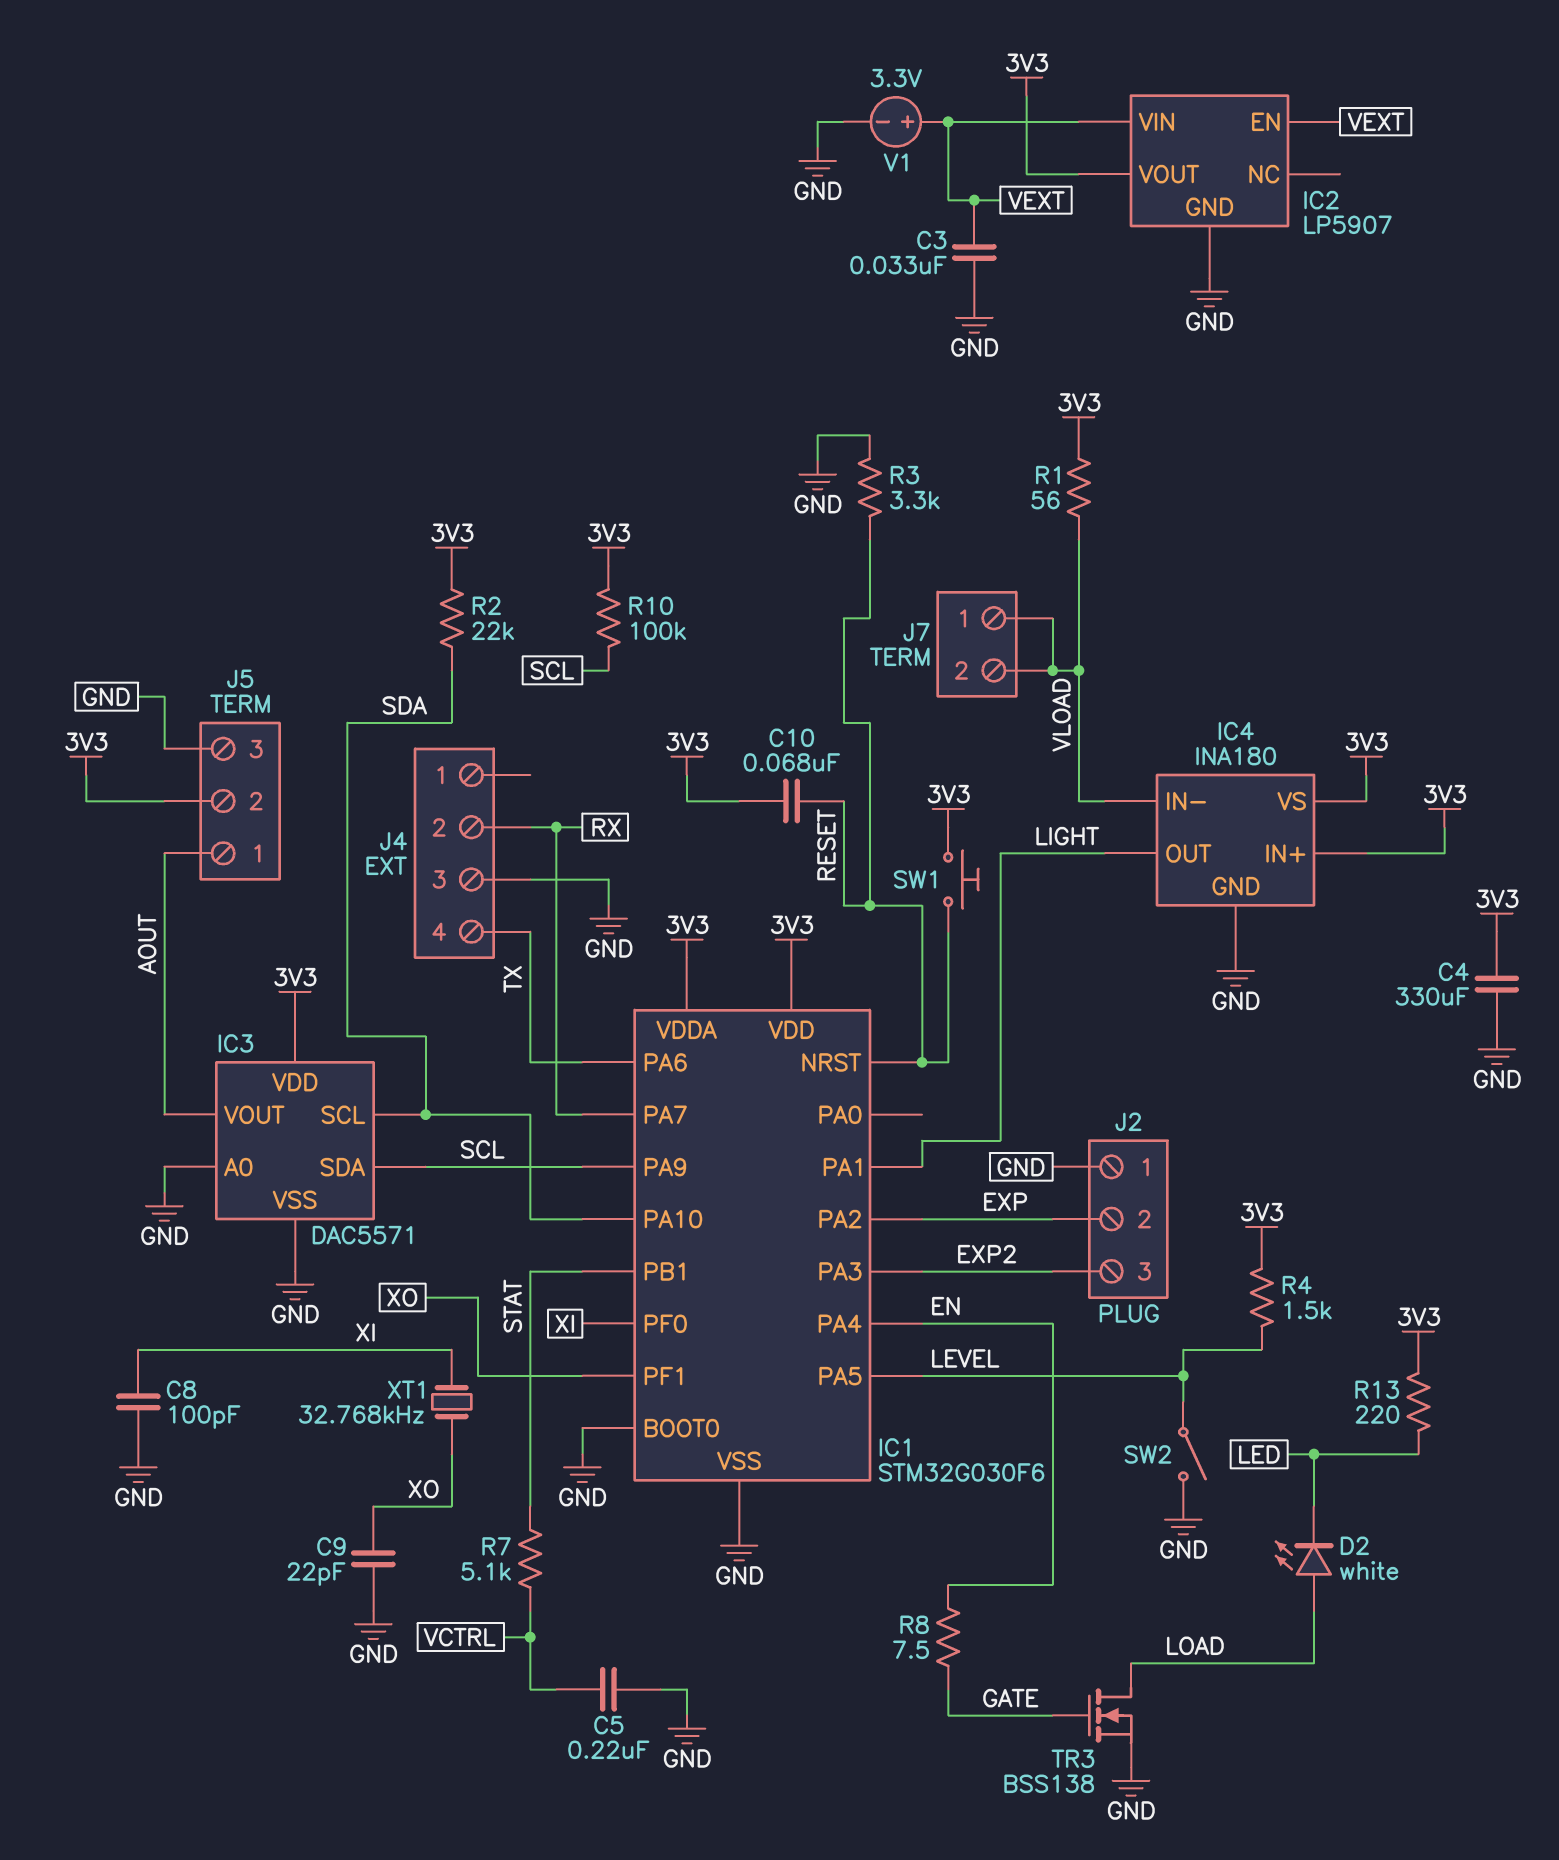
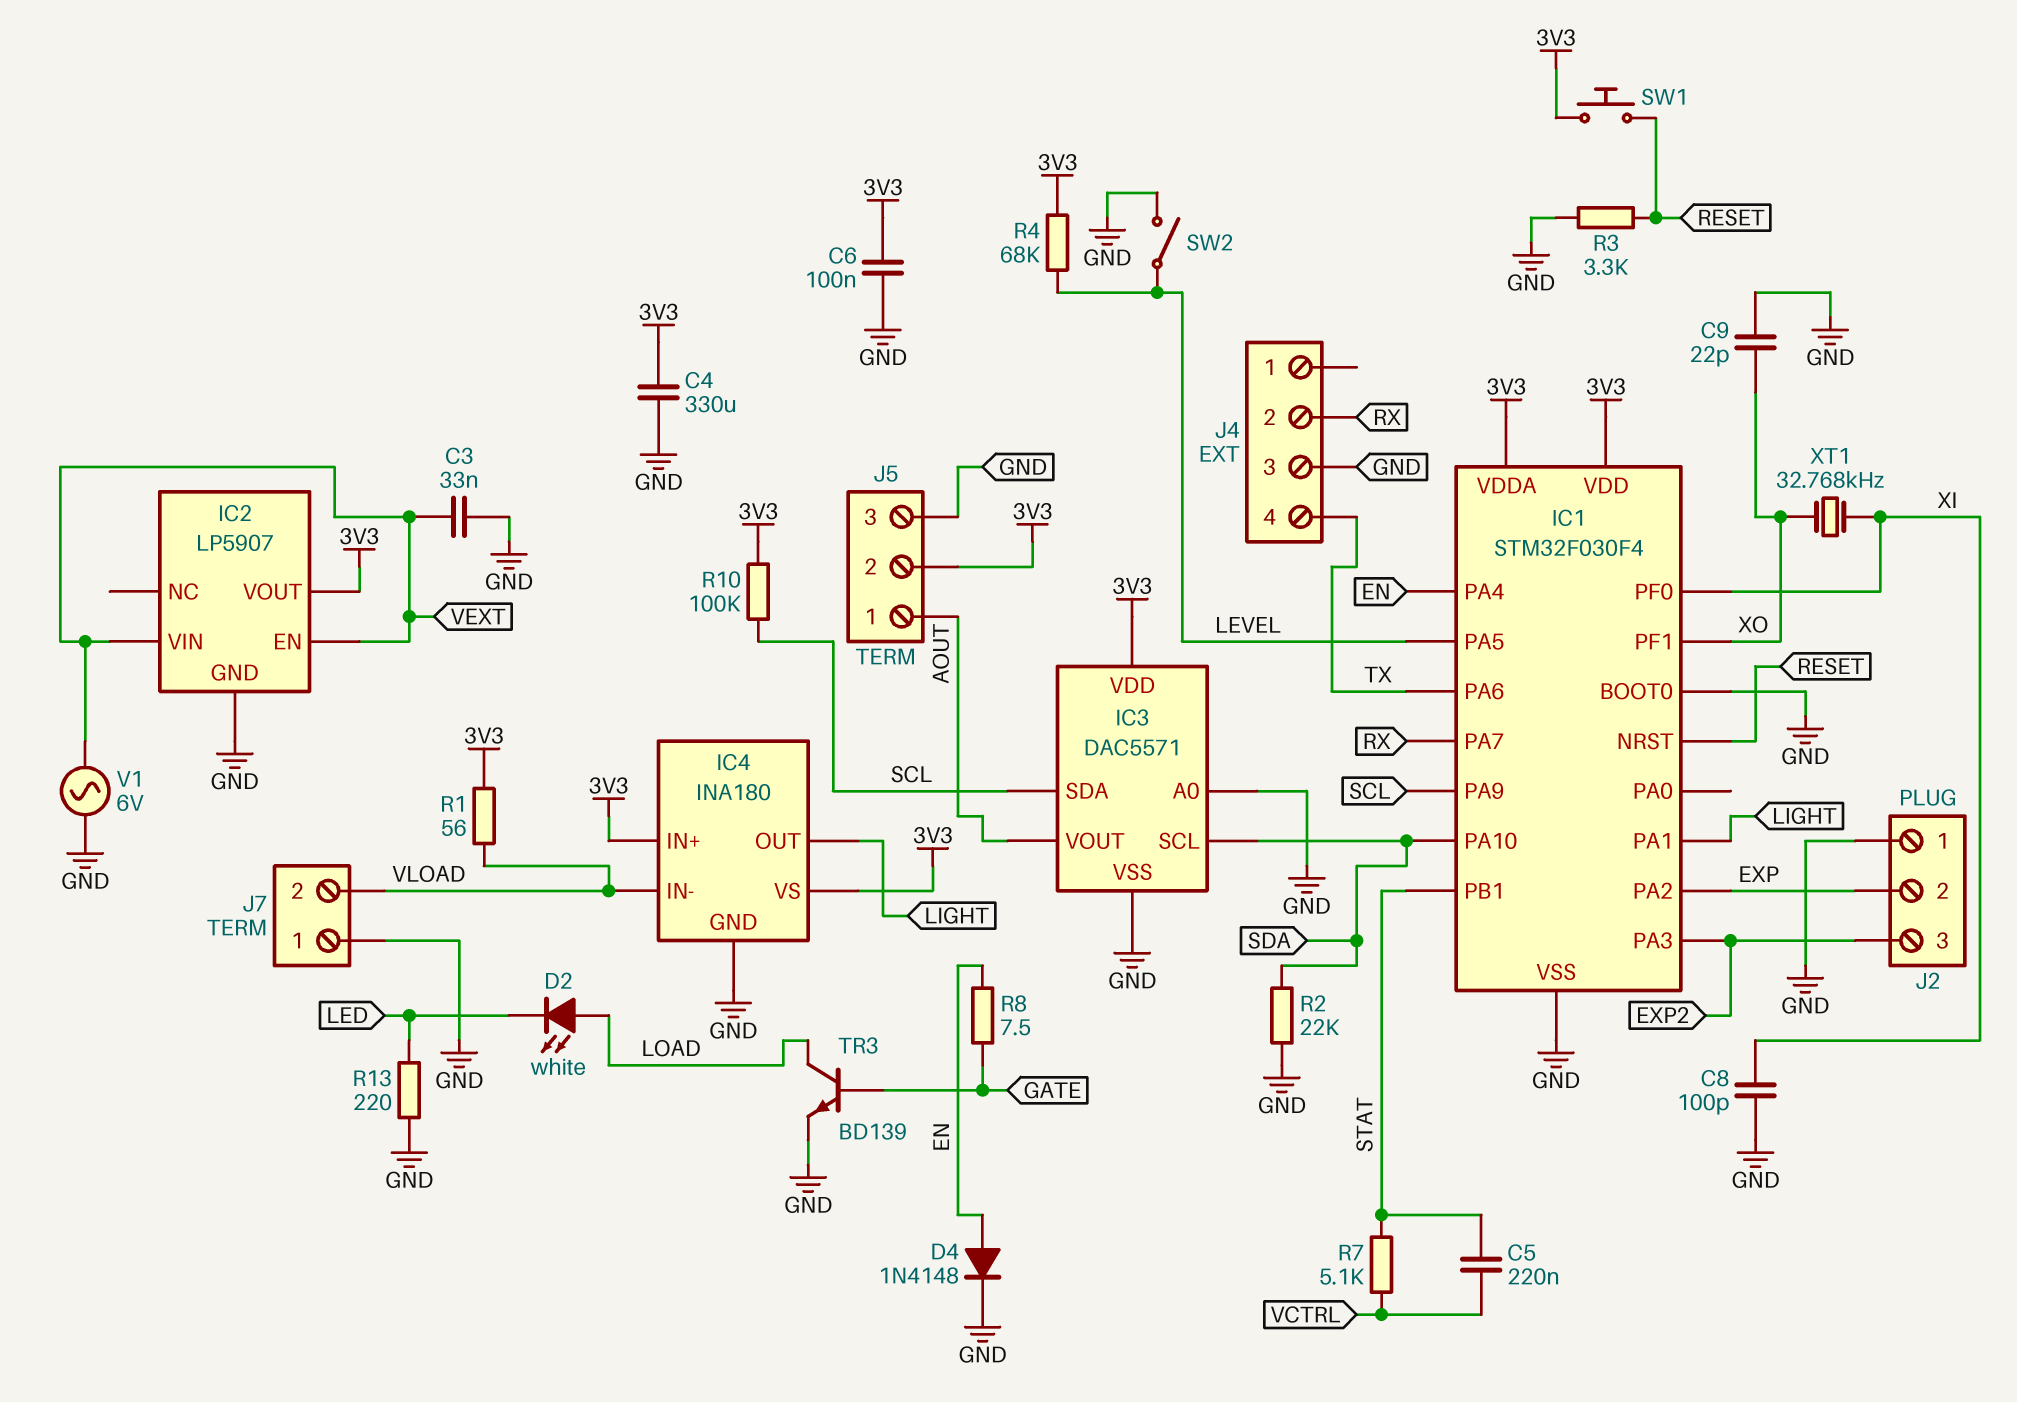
C5: 220nF (GND, VCTRL) -> 220nF (STAT, VCTRL)
C6: none -> 100nF (3V3, GND)
C10: 68nF (3V3, RESET) -> none
D4: none -> diode 1N4148 (A EN, K GND)
IC1: STM32G030F6 -> STM32F030F4
J7 pin 1: VLOAD -> GND
R2: 22k (3V3, SDA) -> 22k (GND, SDA)
R4: 1.5k (3V3, LEVEL) -> 68k (3V3, LEVEL)
R13: 220 (3V3, LED) -> 220 (GND, LED)
TR3: NMOS BSS138 (G GATE, D LOAD, S GND) -> NPN BD139 (B GATE, C LOAD, E GND)
V1: 3.3V (plus VEXT, minus GND) -> AC 6V (GND, VEXT)

